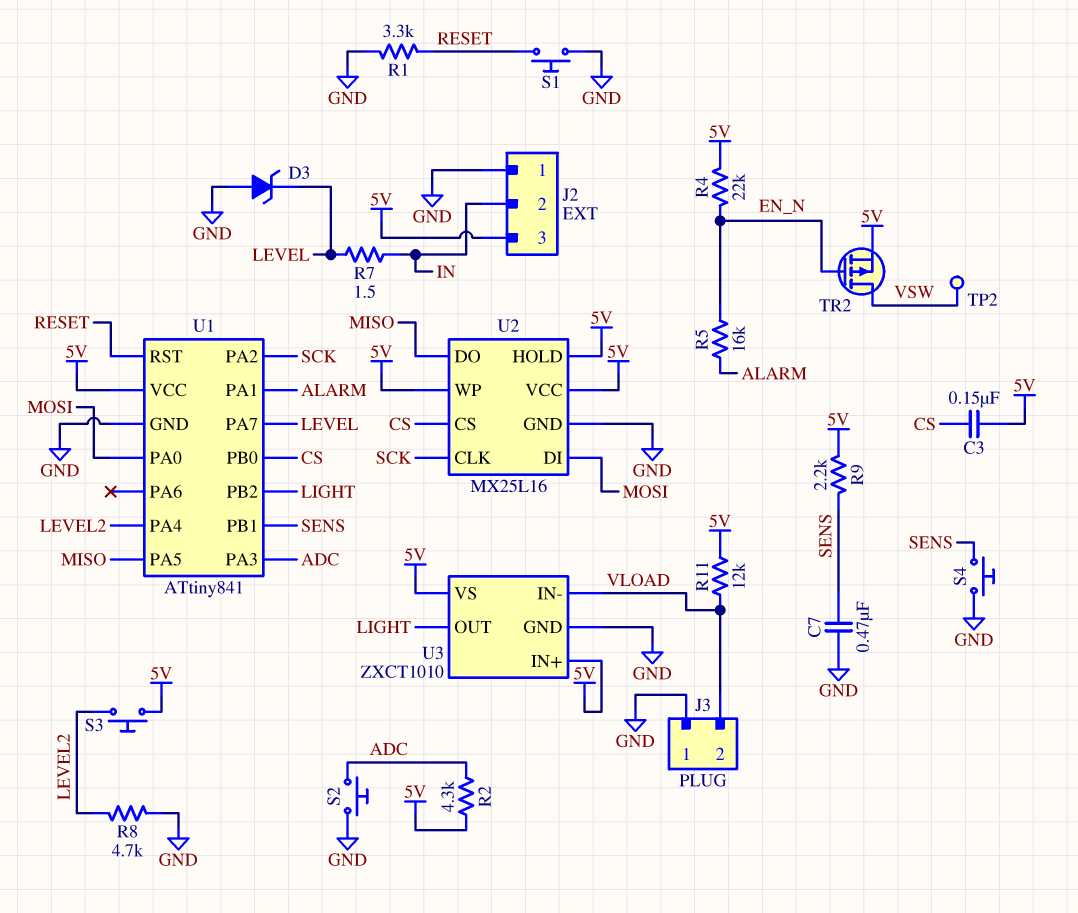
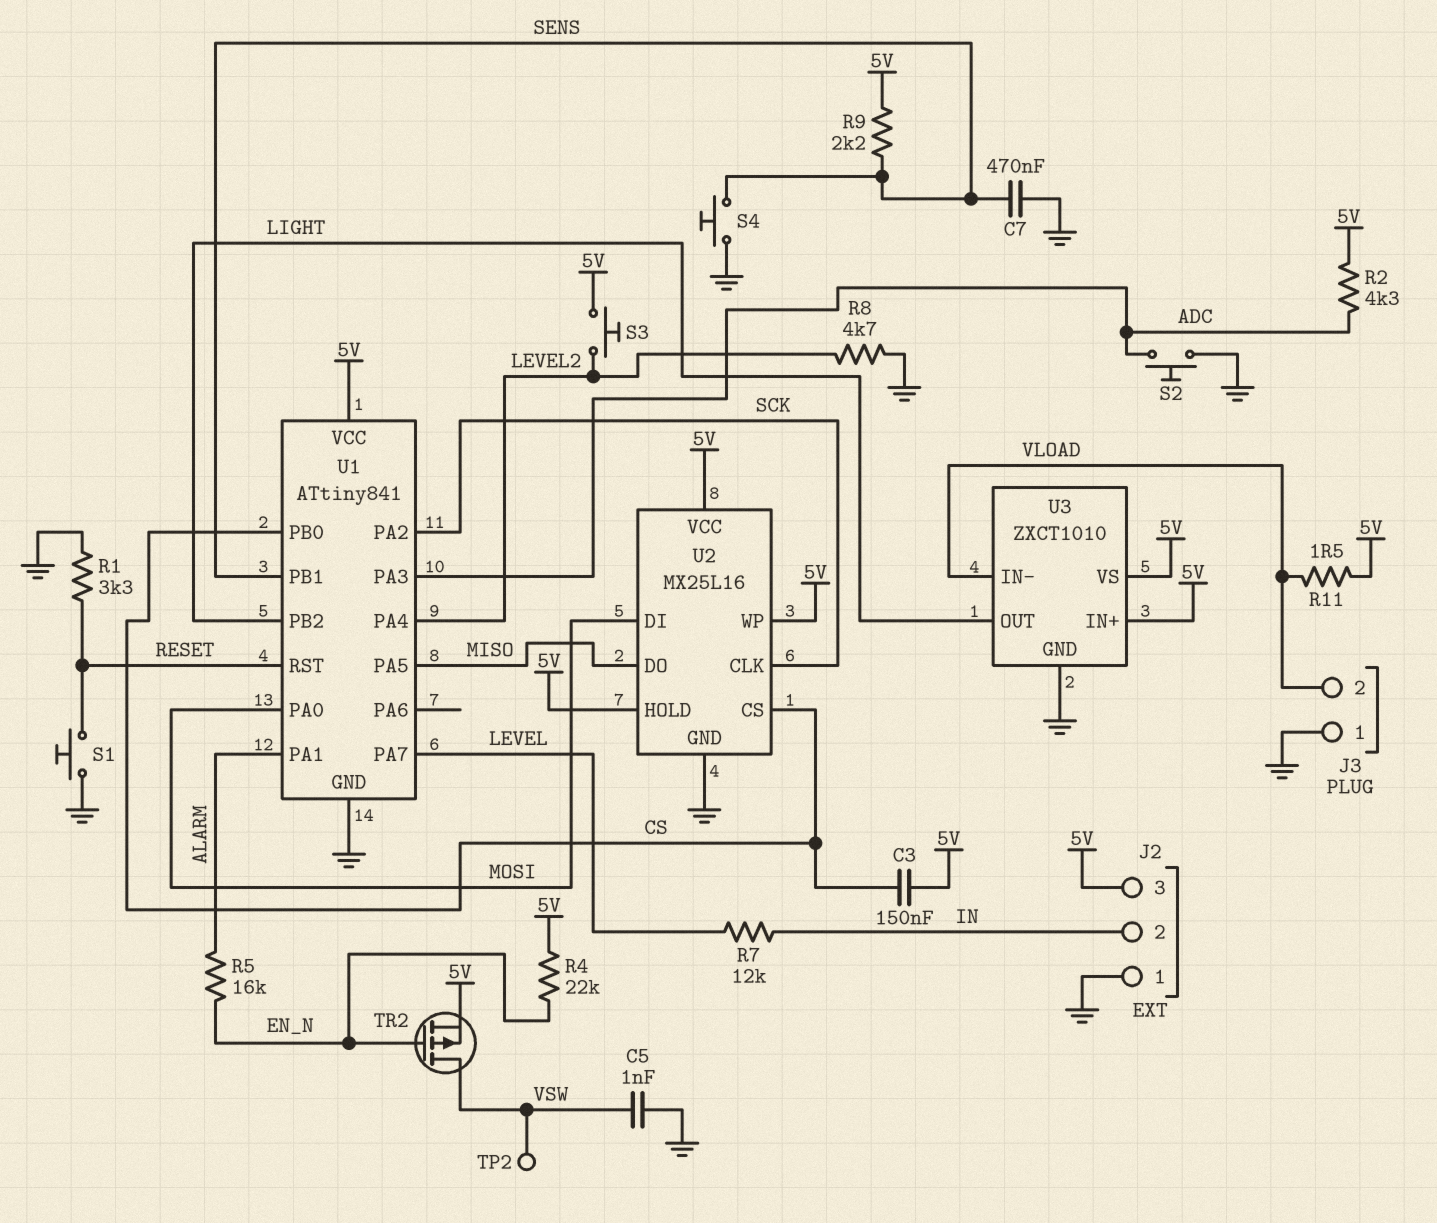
C5: none -> 1nF (GND, VSW)
D3: zener (A GND, K LEVEL) -> none
R7: 1.5 (IN, LEVEL) -> 12k (IN, LEVEL)
R11: 12k (5V, VLOAD) -> 1.5 (5V, VLOAD)

